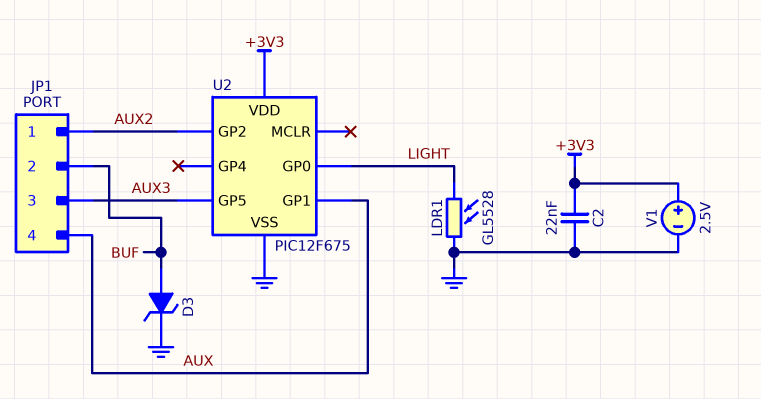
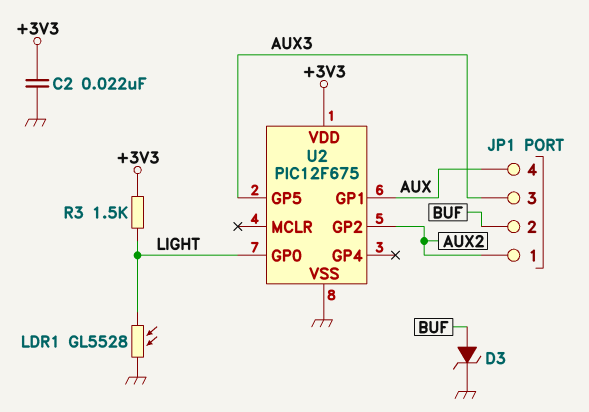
R3: none -> 1.5k (+3V3, LIGHT)
V1: 2.5V (plus +3V3, minus GND) -> none

